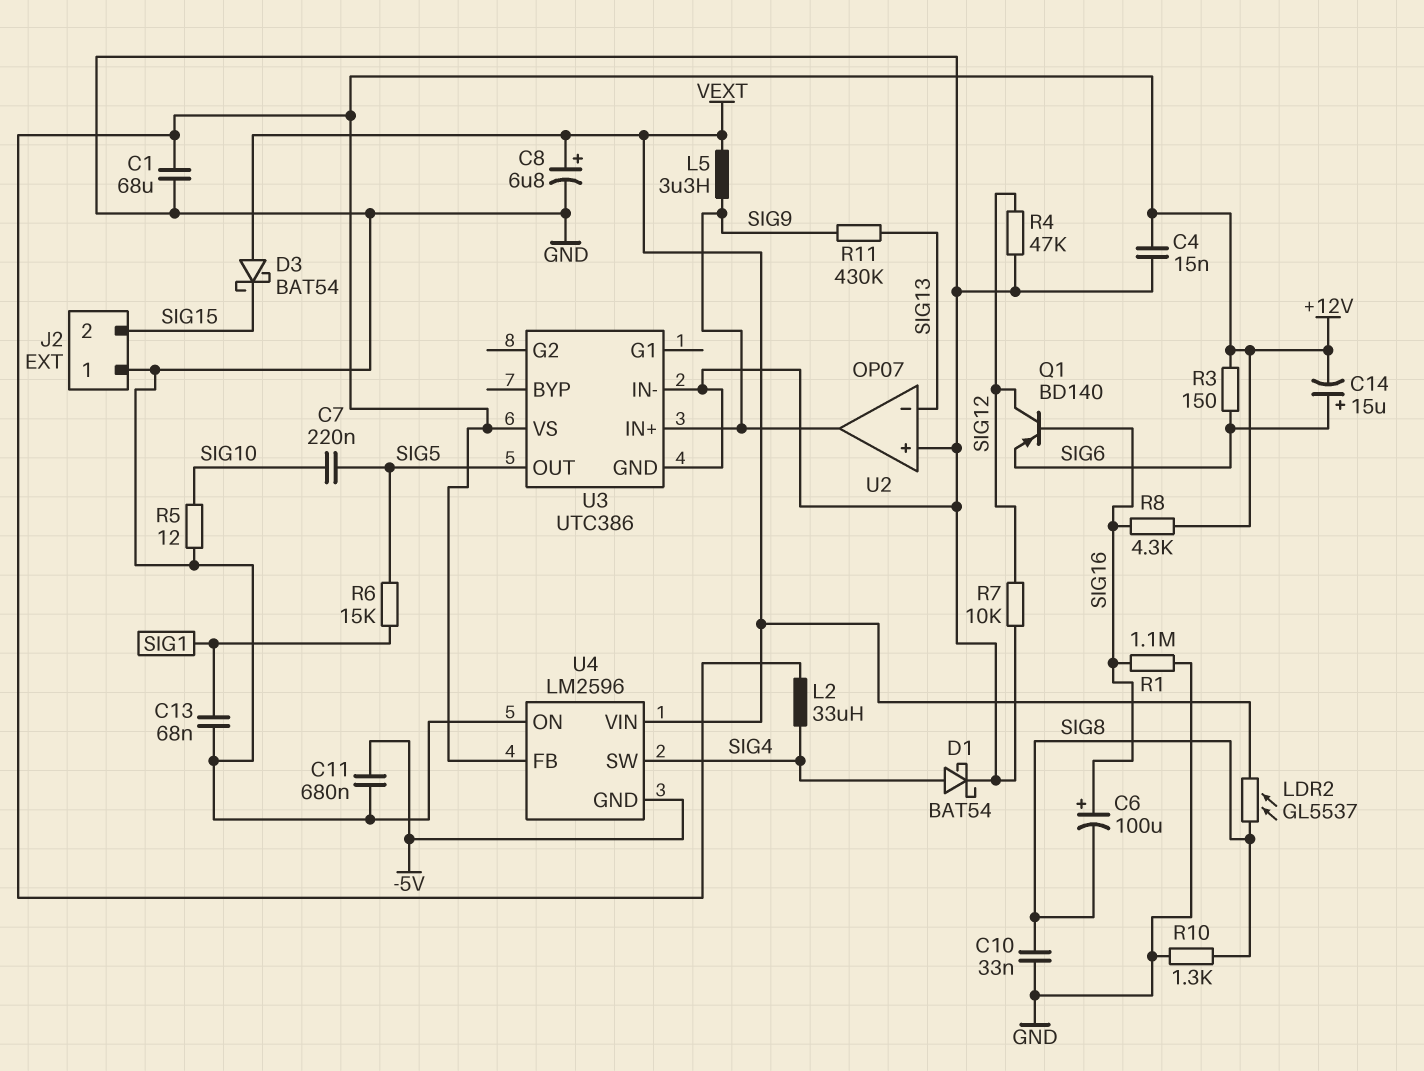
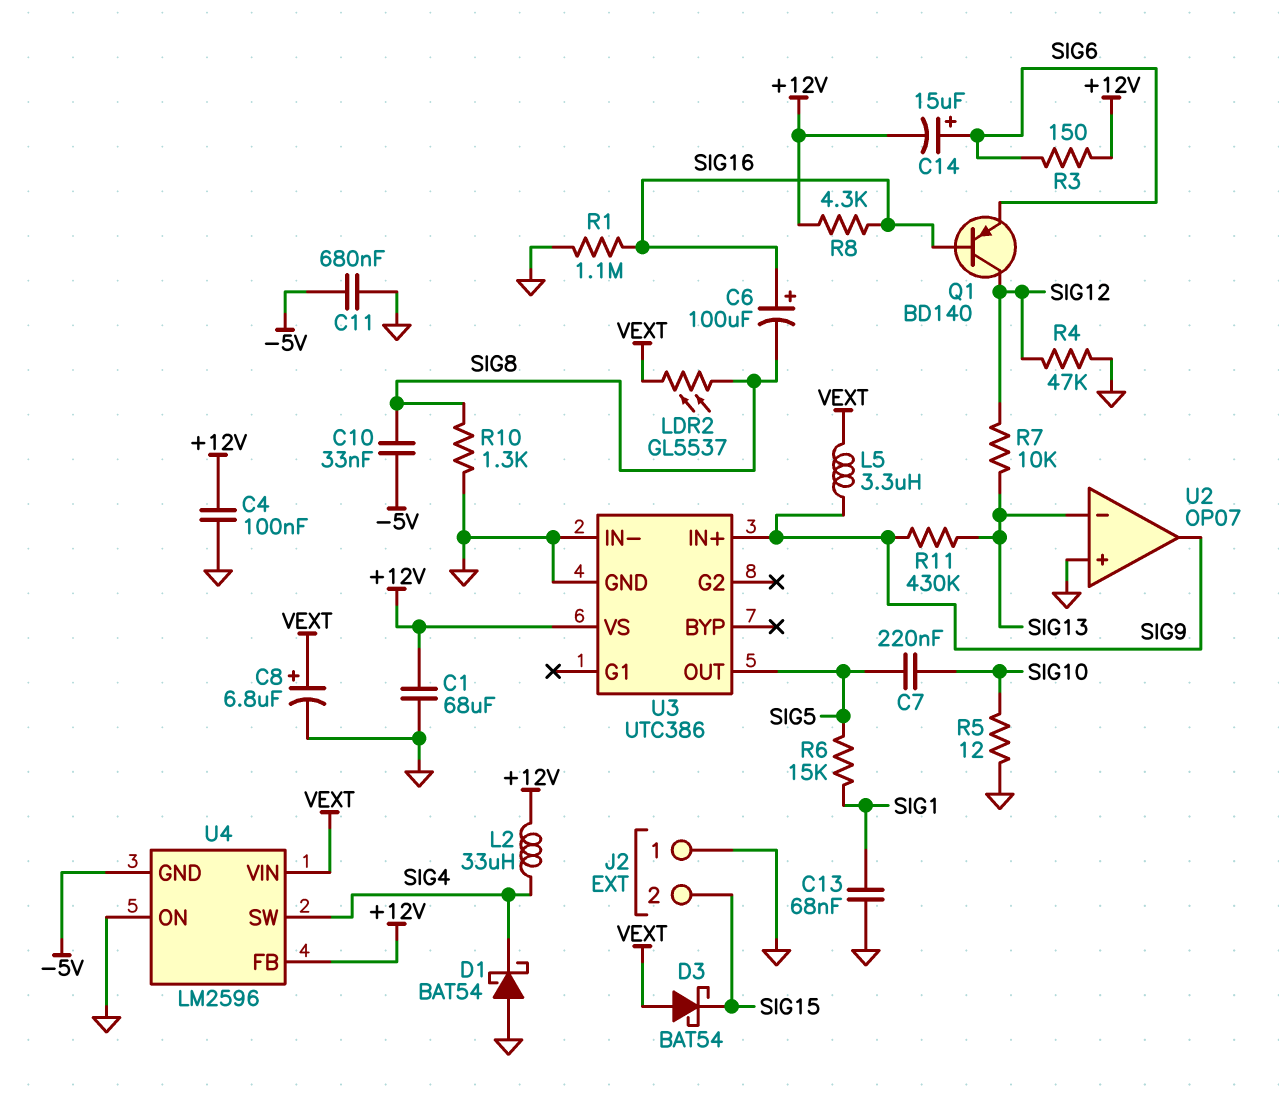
C4: 15nF (+12V, GND) -> 100nF (+12V, GND)
C10: 33nF (GND, SIG8) -> 33nF (-5V, SIG8)
D1: schottky BAT54 (A SIG4, K GND) -> schottky BAT54 (A GND, K SIG4)
R7: 10k (GND, SIG12) -> 10k (SIG12, SIG13)

